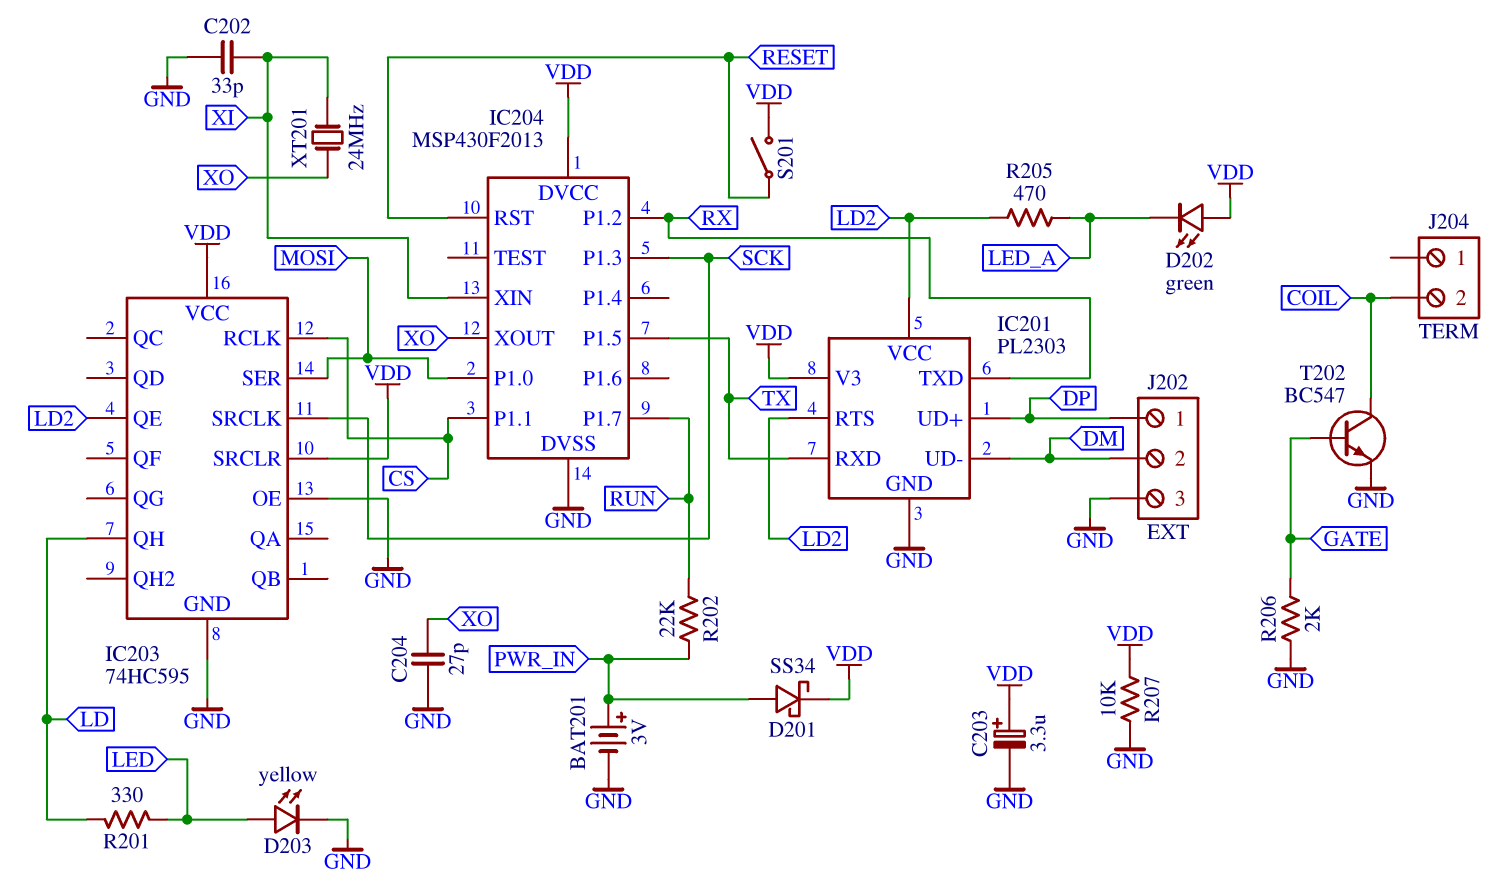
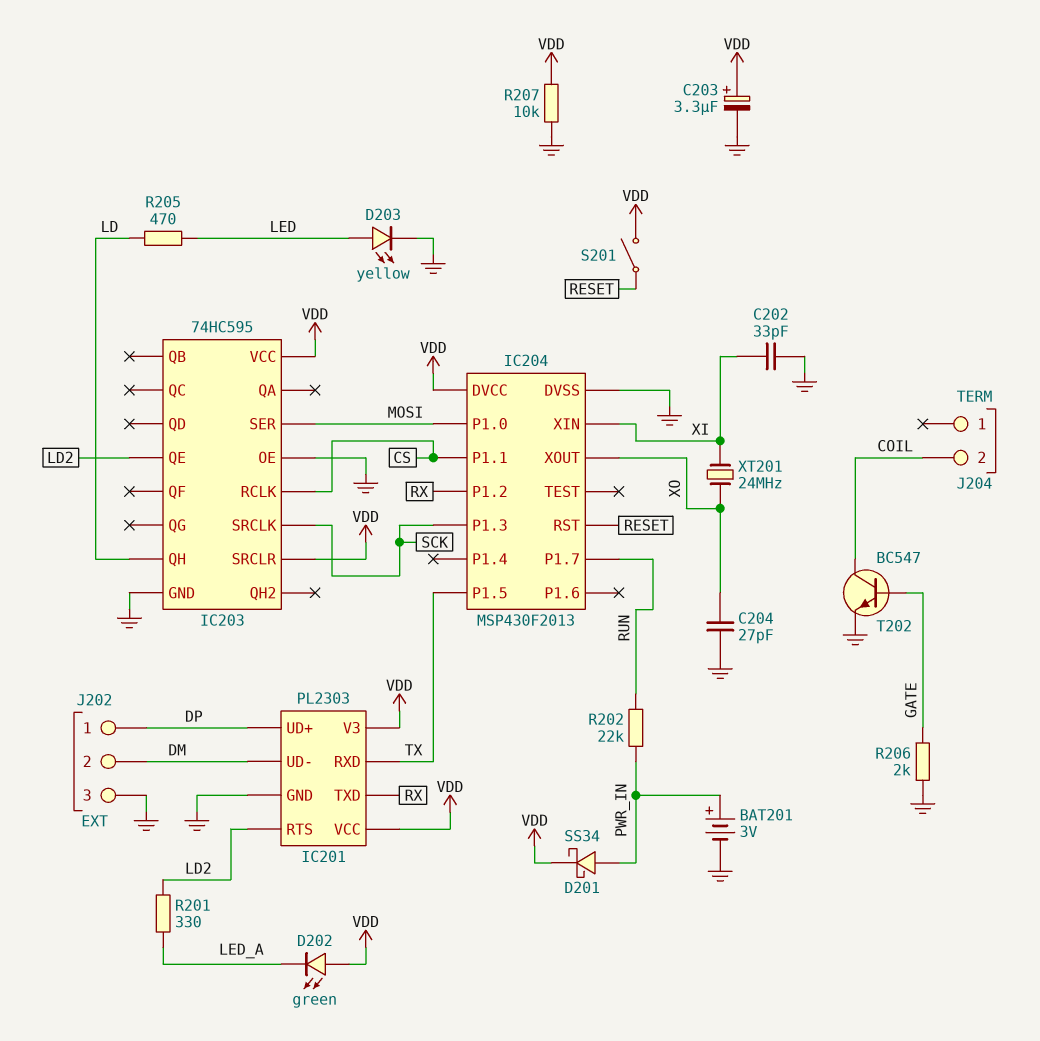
IC201 pin VCC: LD2 -> VDD
R201: 330 (LD, LED) -> 330 (LD2, LED_A)
R205: 470 (LD2, LED_A) -> 470 (LD, LED)

